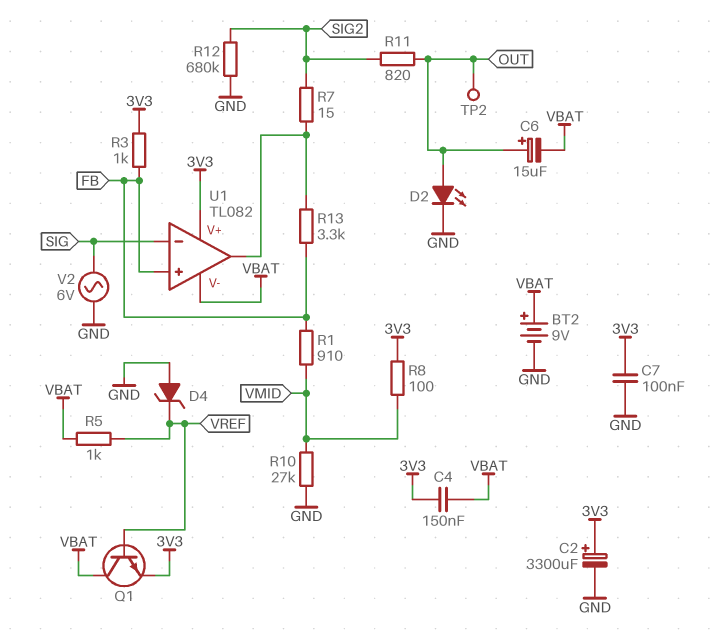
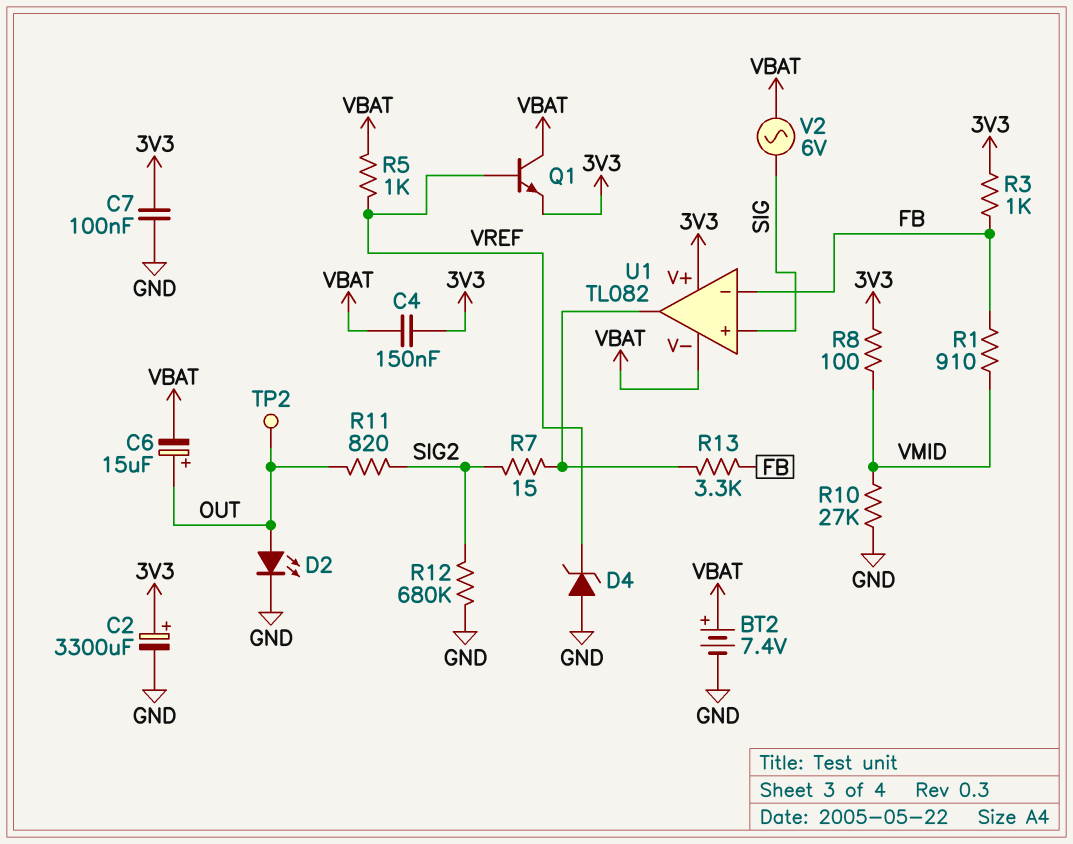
BT2: 9V (plus VBAT, minus GND) -> 7.4V (plus VBAT, minus GND)
U1 pin in+: FB -> SIG
U1 pin in-: SIG -> FB
V2: AC 6V (GND, SIG) -> AC 6V (SIG, VBAT)

